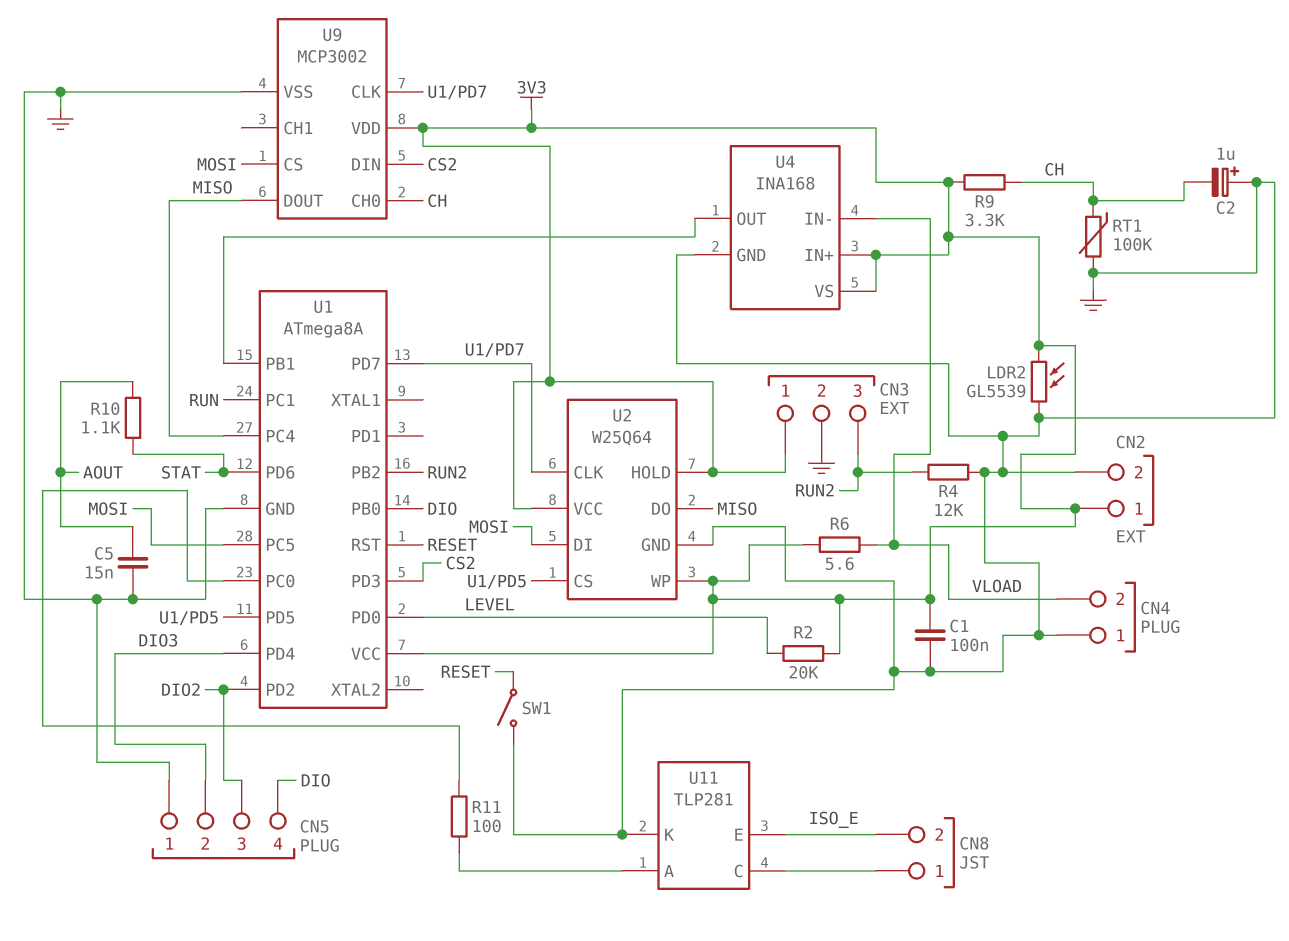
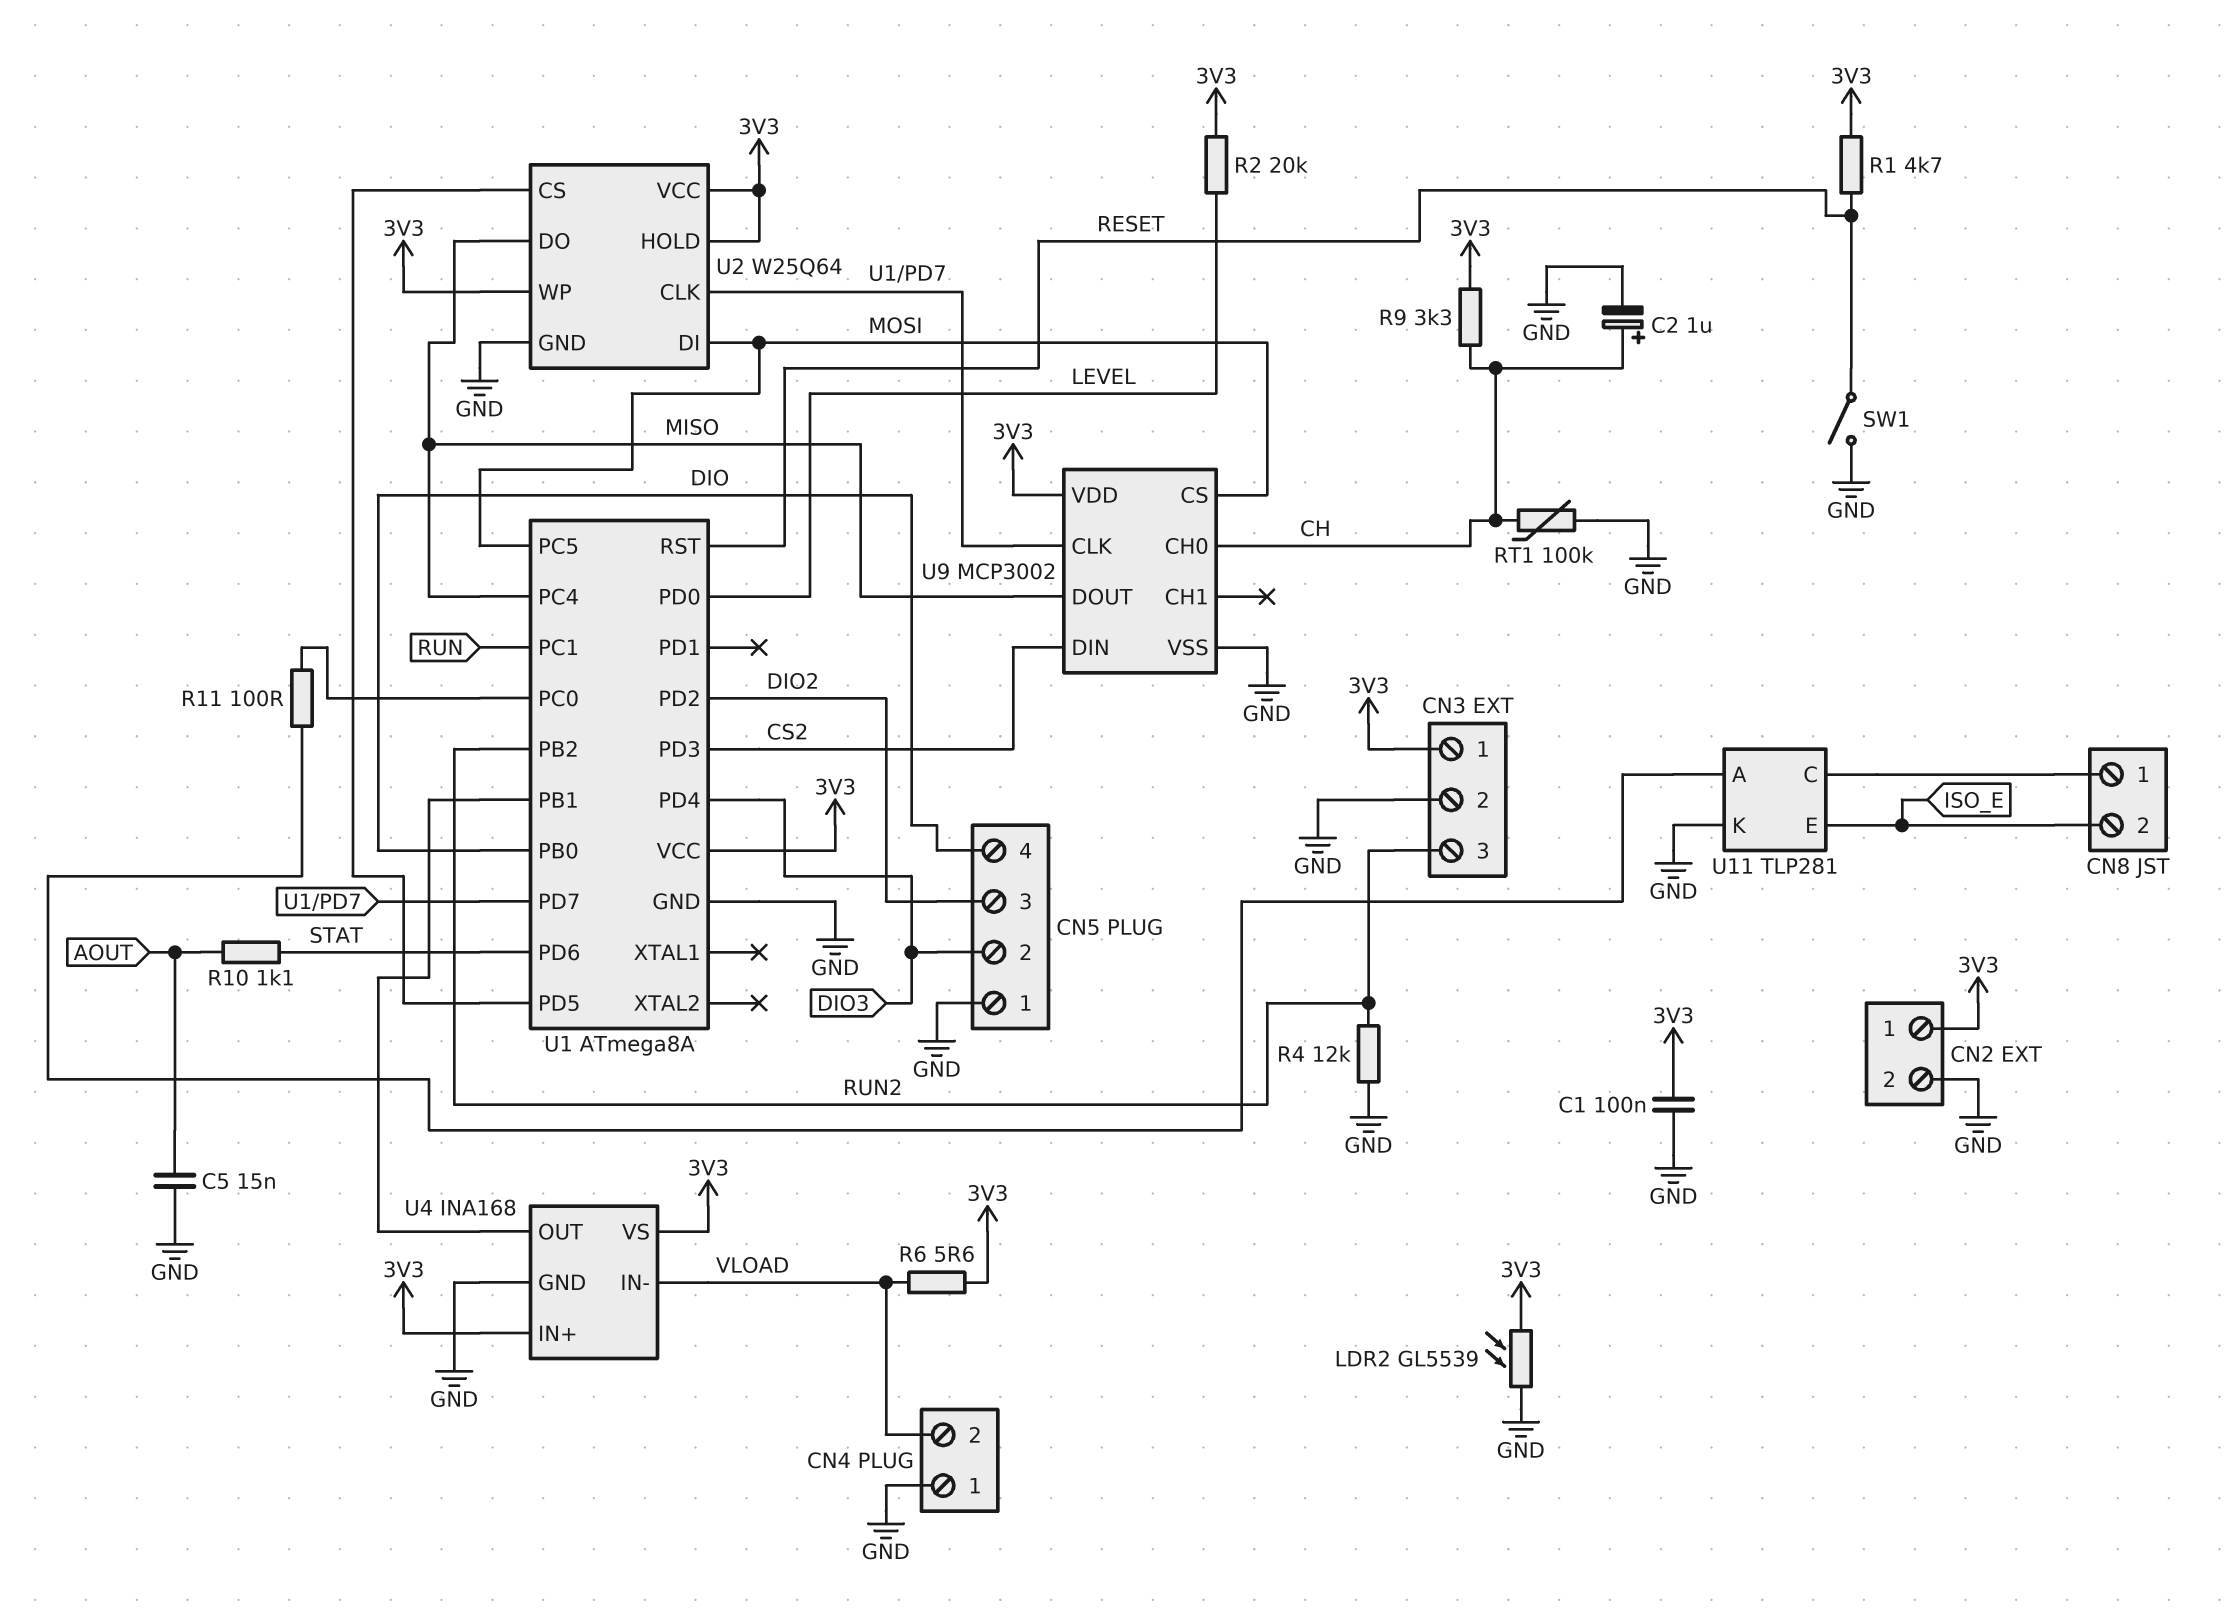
C2: 1uF (plus GND, minus CH) -> 1uF (plus CH, minus GND)
R1: none -> 4.7k (3V3, RESET)

